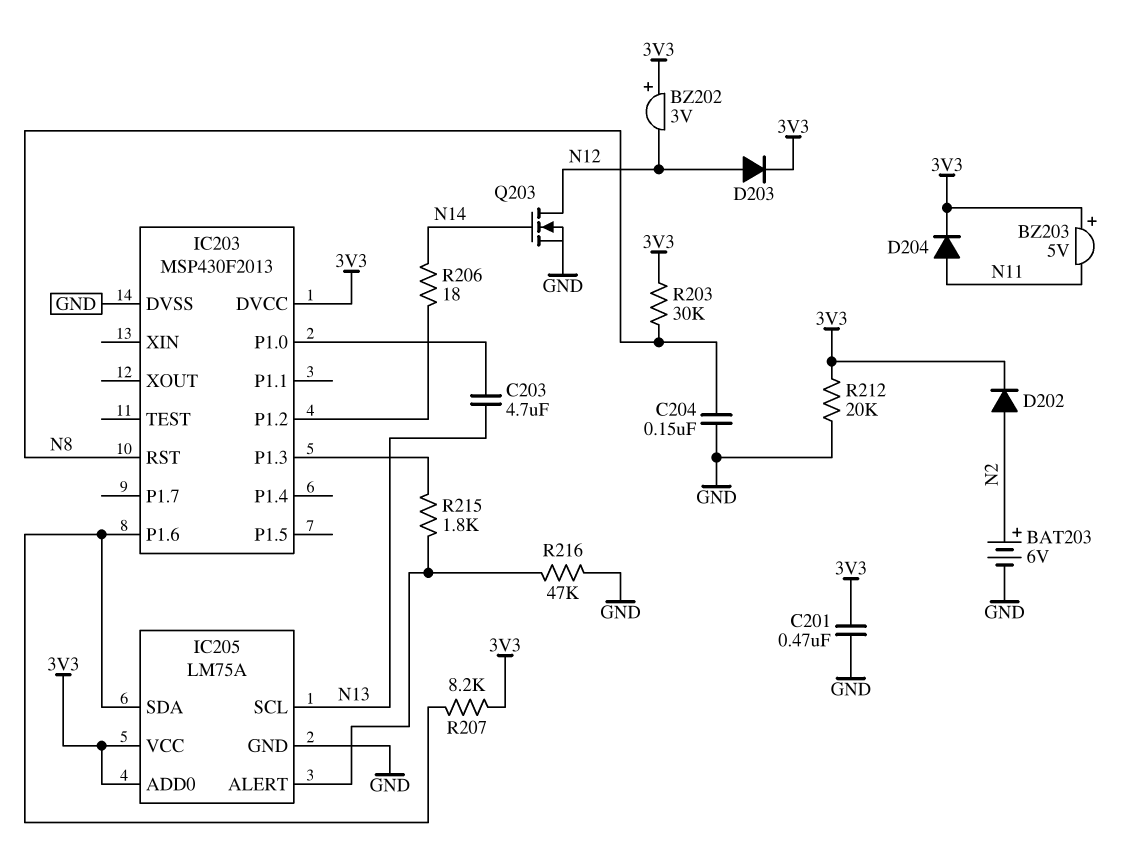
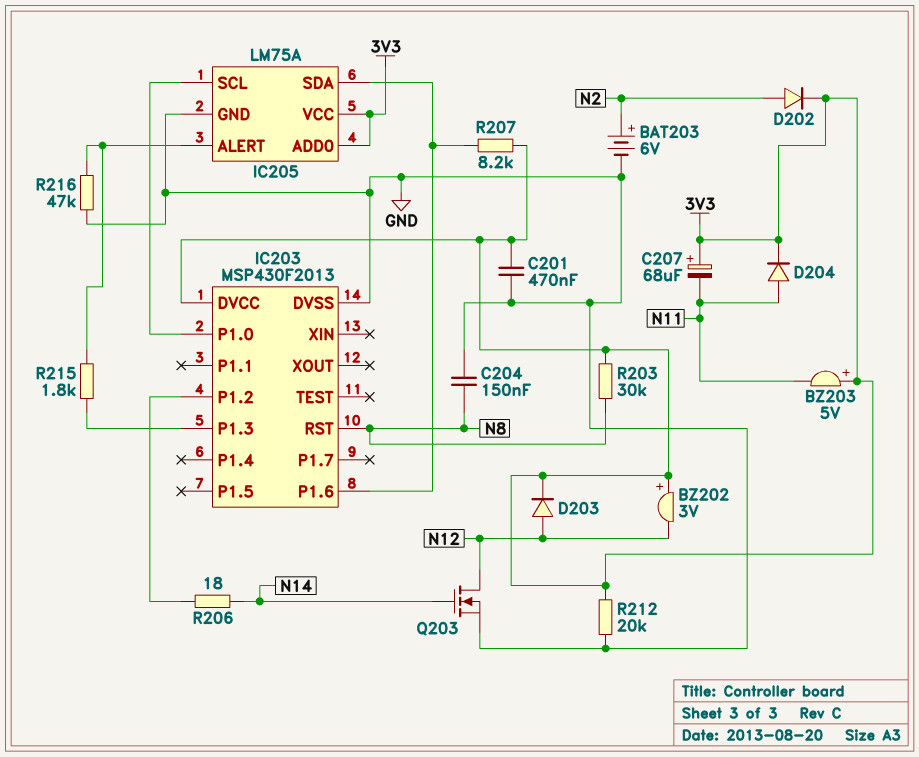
C203: 4.7uF (IC203/P1.0, N13) -> none
C207: none -> 68uF (plus 3V3, minus N11)
IC205 pin SCL: N13 -> IC203/P1.0

